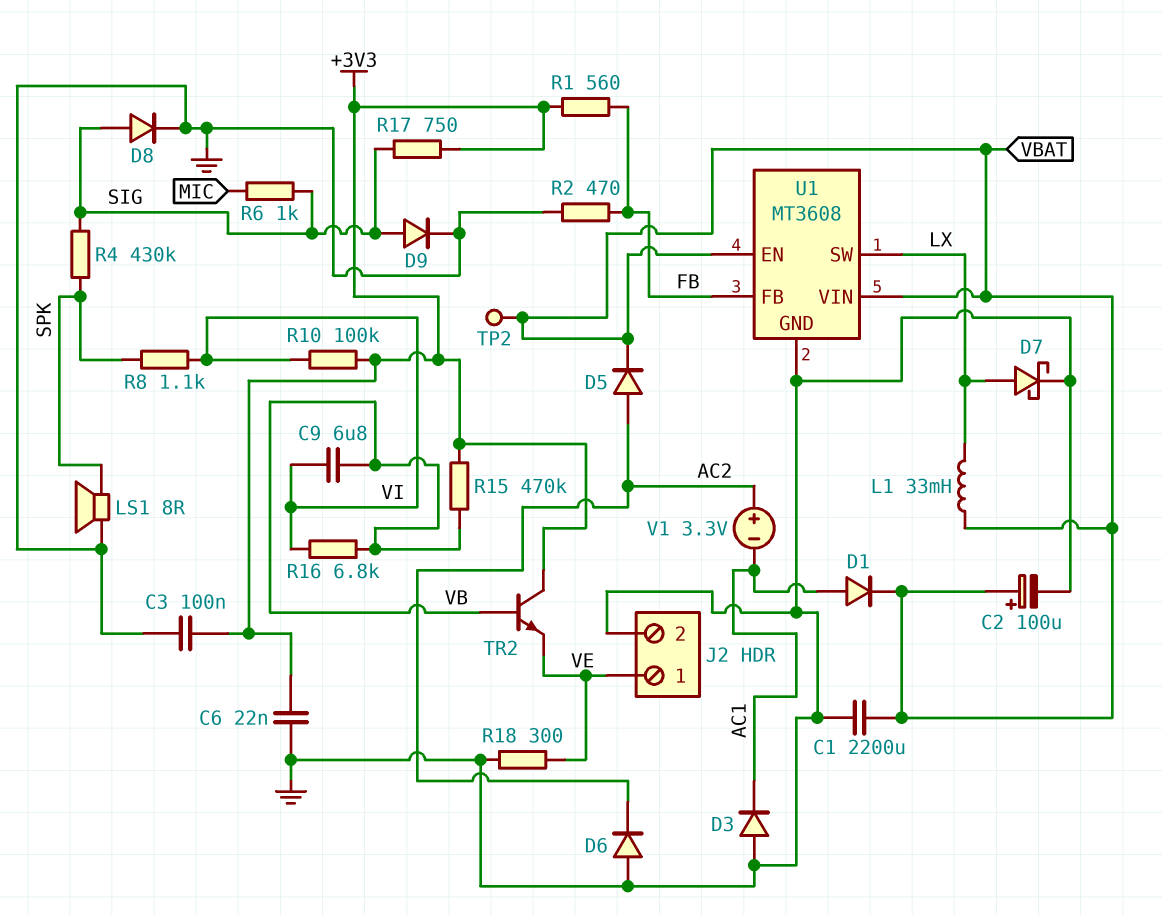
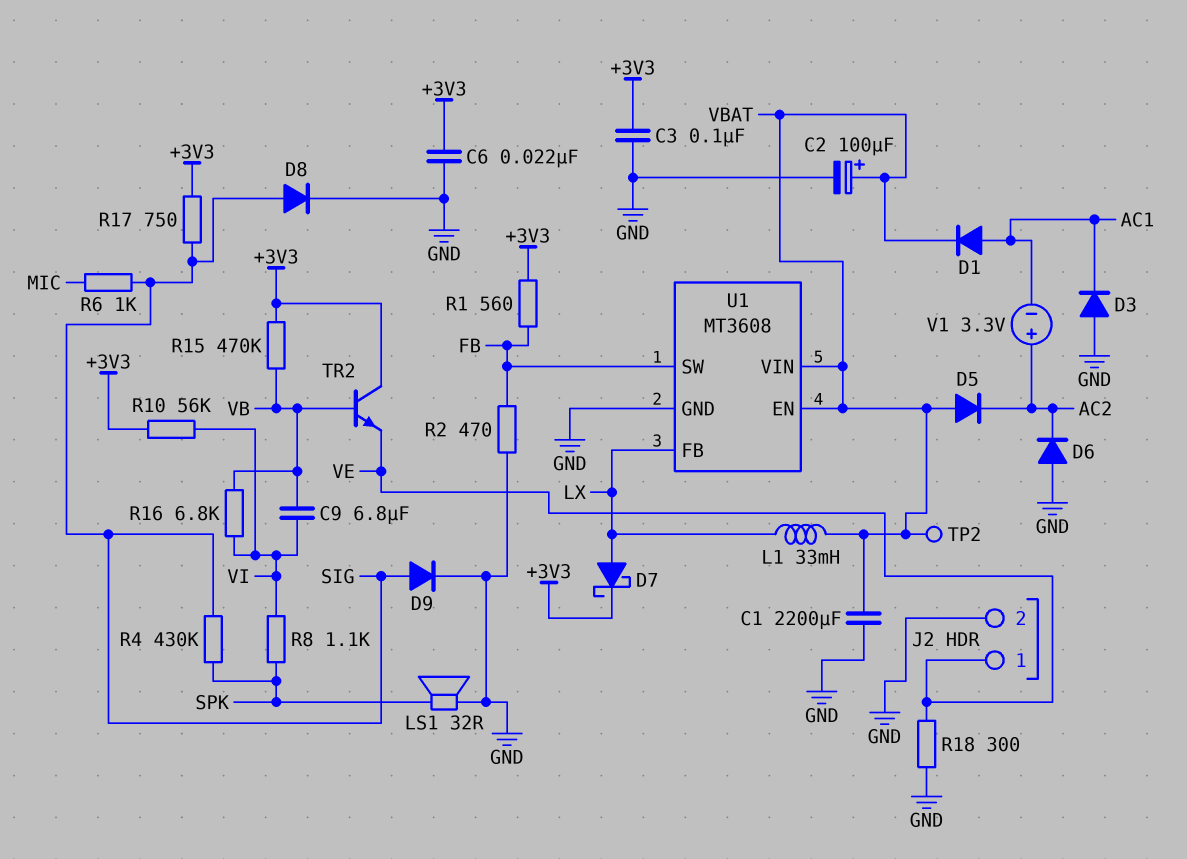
D5: diode (A AC2, K VBAT) -> diode (A VBAT, K AC2)
D7: schottky (A LX, K GND) -> schottky (A LX, K +3V3)
LS1: speaker 8R (GND, SPK) -> speaker 32R (GND, SPK)
R10: 100k (+3V3, VI) -> 56k (+3V3, VI)
U1 pin FB: FB -> LX
U1 pin SW: LX -> FB

